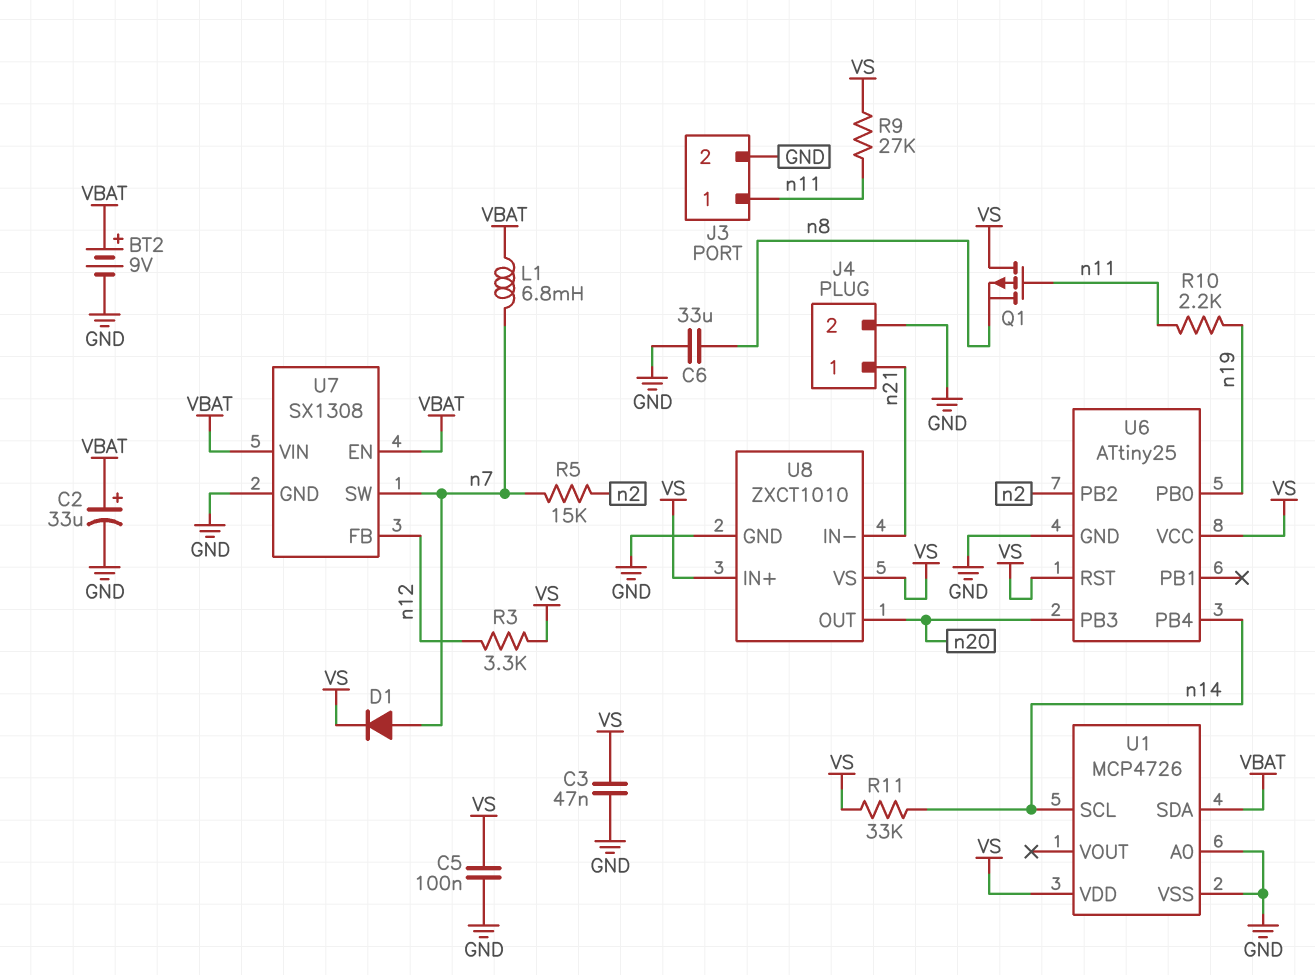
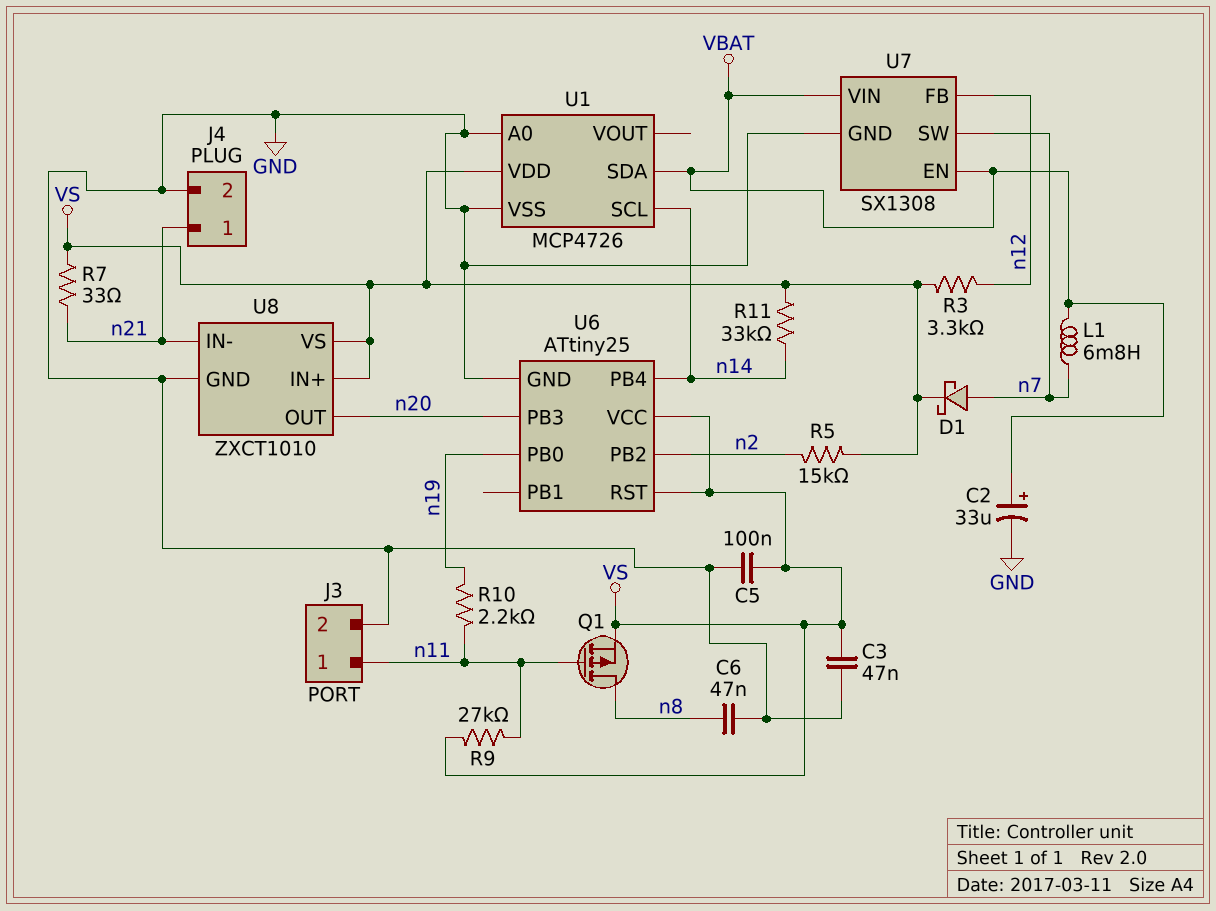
BT2: 9V (plus VBAT, minus GND) -> none
C6: 33uF (GND, n8) -> 47nF (GND, n8)
D1: diode (A n7, K VS) -> schottky (A n7, K VS)
Q1: PMOS (G n11, D VS, S n8) -> PMOS (G n11, D n8, S VS)
R5: 15k (n2, n7) -> 15k (VS, n2)
R7: none -> 33 (VS, n21)

